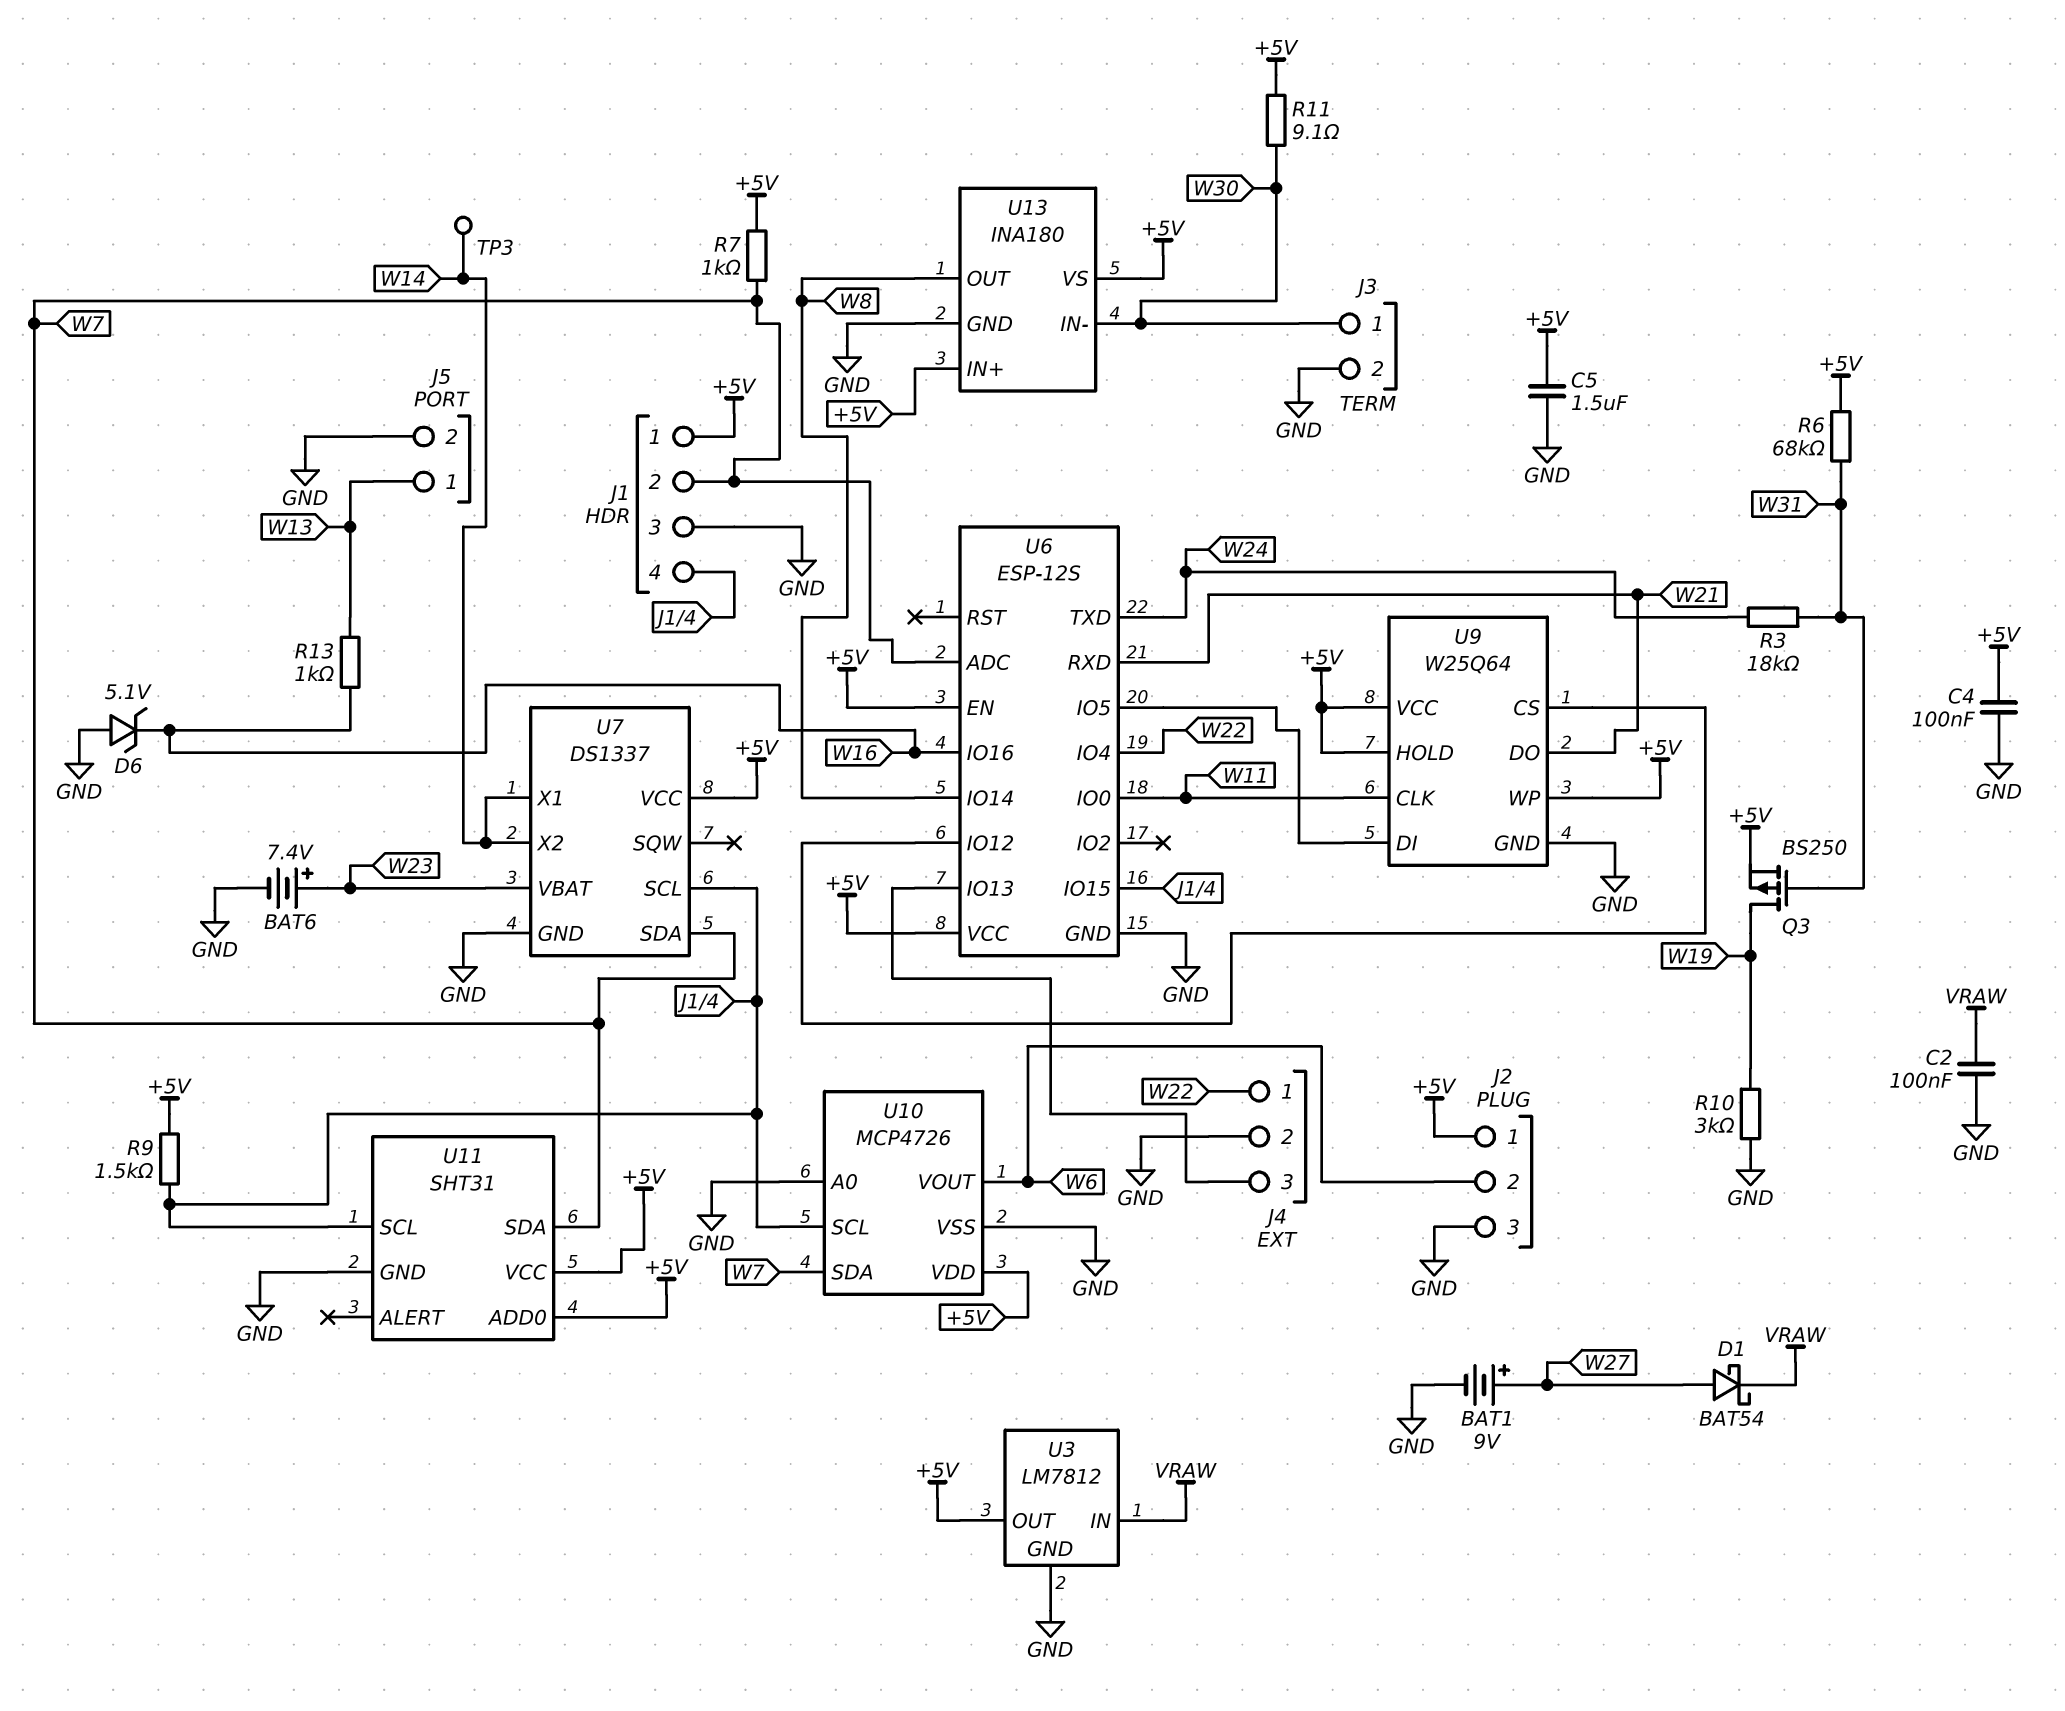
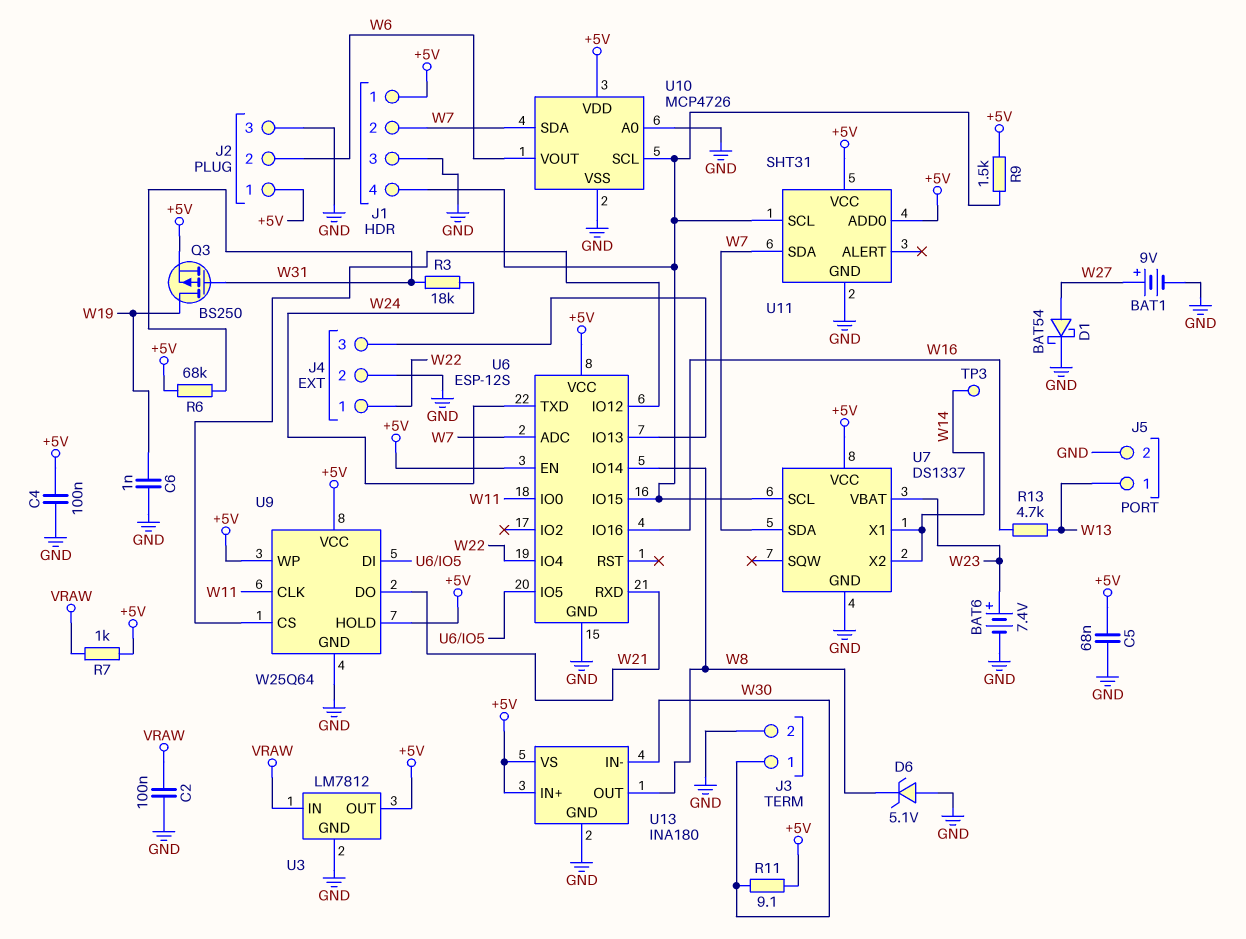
C5: 1.5uF (+5V, GND) -> 68nF (+5V, GND)
C6: none -> 1nF (GND, W19)
D1: schottky BAT54 (A W27, K VRAW) -> schottky BAT54 (A W27, K GND)
D6: zener 5.1V (A GND, K W16) -> zener 5.1V (A GND, K W8)
R7: 1k (+5V, W7) -> 1k (+5V, VRAW)
R10: 3k (GND, W19) -> none
R13: 1k (W13, W16) -> 4.7k (W13, W16)

